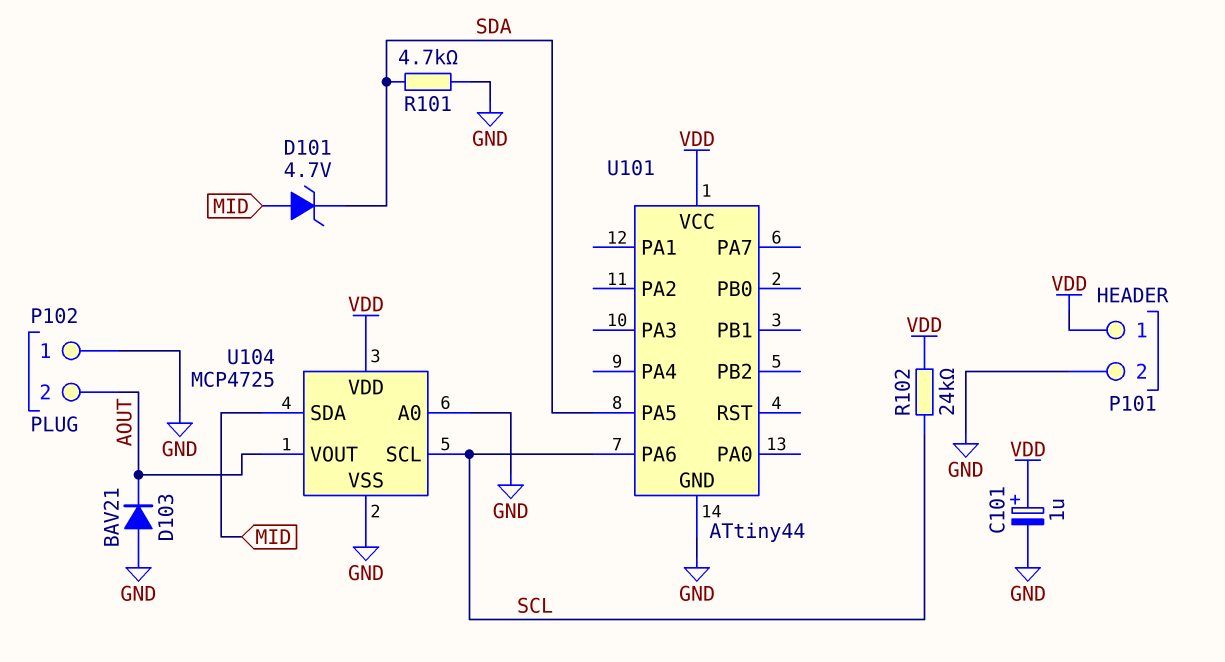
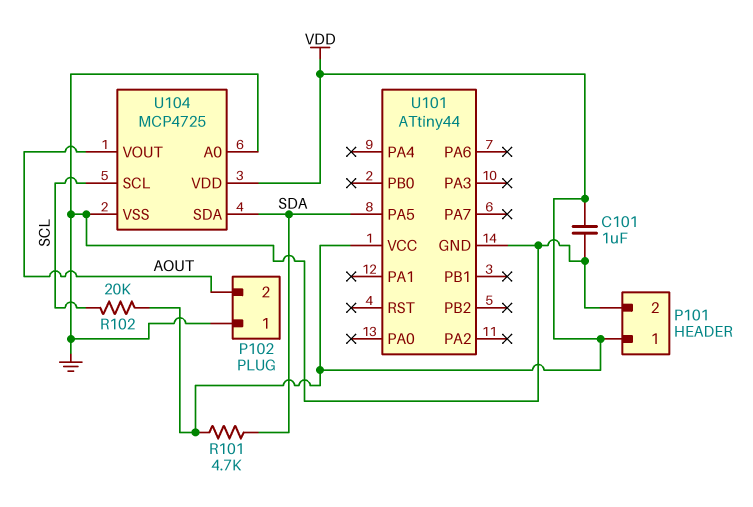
C101: 1uF (plus VDD, minus GND) -> 1uF (GND, VDD)
D101: zener 4.7V (A MID, K SDA) -> none
D103: diode BAV21 (A GND, K AOUT) -> none
R101: 4.7k (GND, SDA) -> 4.7k (SDA, VDD)
R102: 24k (SCL, VDD) -> 20k (SCL, VDD)
U101 pin PA6: SCL -> none
U104 pin SDA: MID -> SDA

